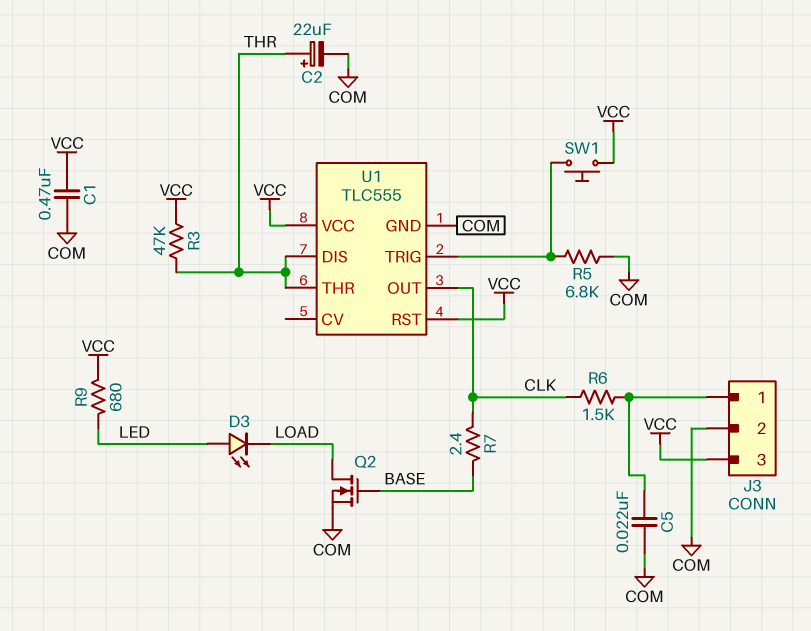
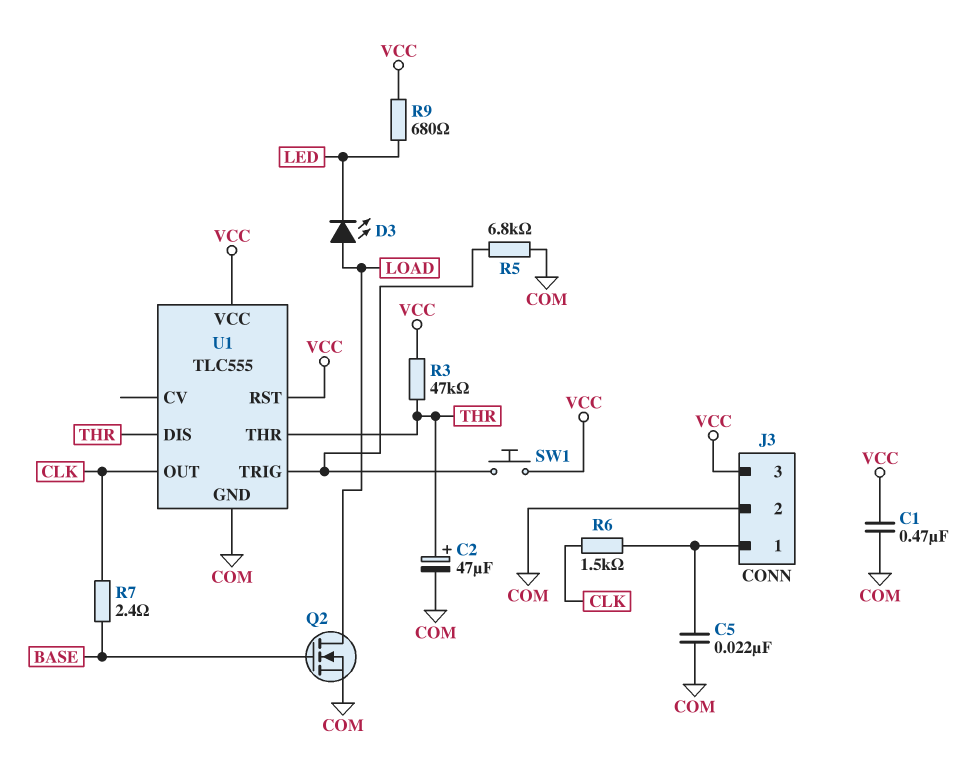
C2: 22uF (plus THR, minus COM) -> 47uF (plus THR, minus COM)
D3: LED (A LED, K LOAD) -> LED (A LOAD, K LED)

